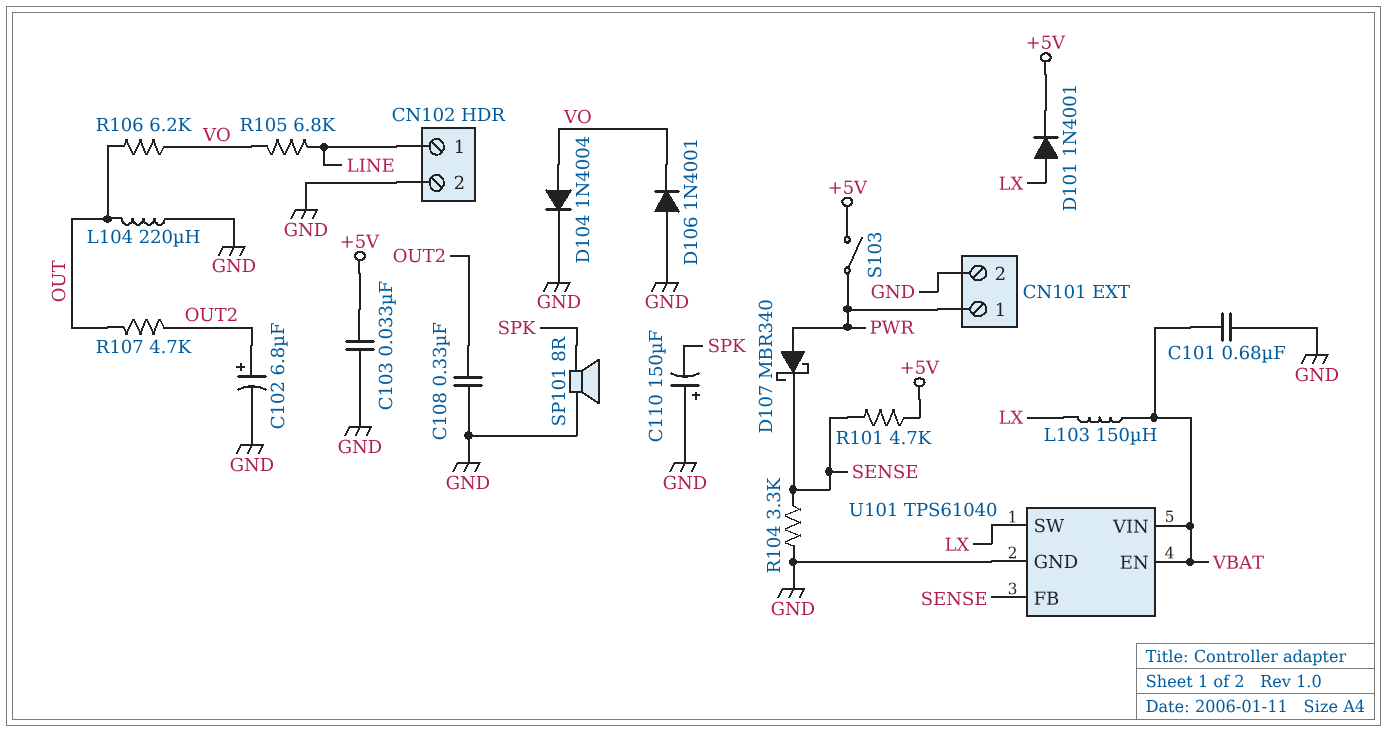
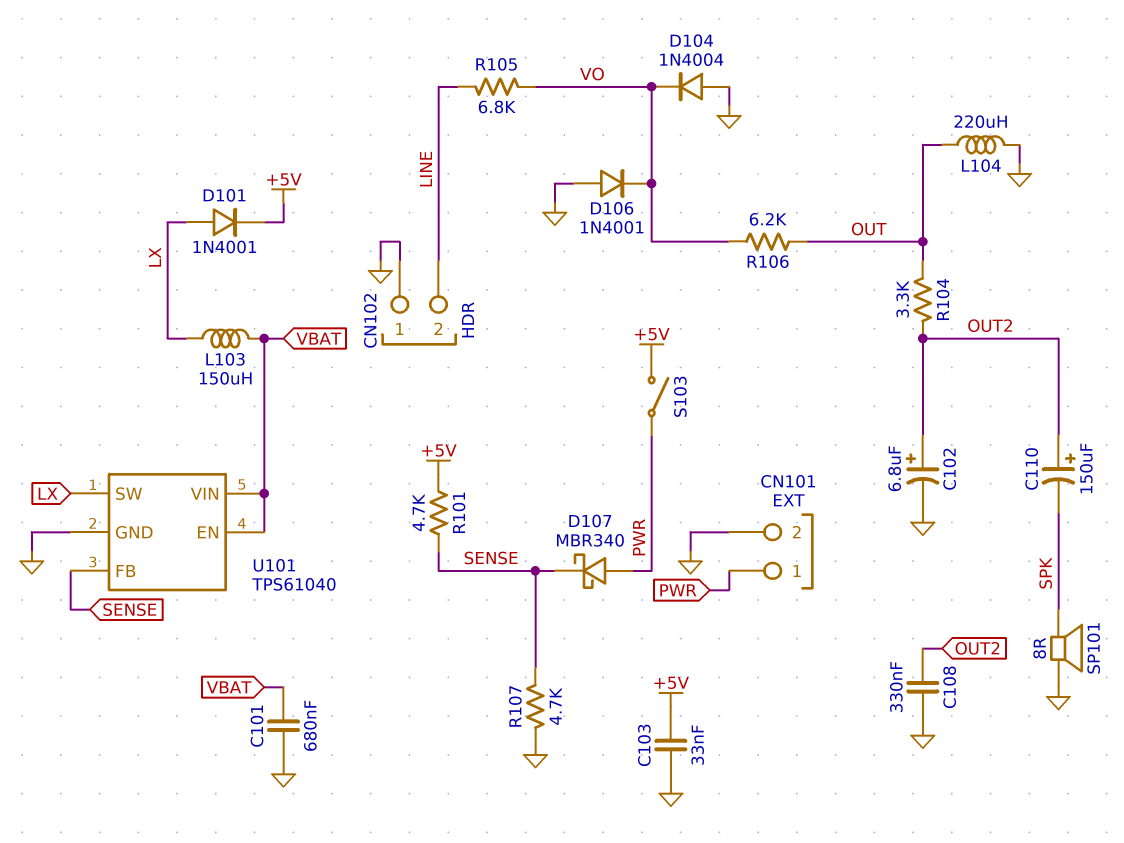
C110: 150uF (plus GND, minus SPK) -> 150uF (plus OUT2, minus SPK)
CN102 pin 1: LINE -> GND
CN102 pin 2: GND -> LINE
D104: diode 1N4004 (A VO, K GND) -> diode 1N4004 (A GND, K VO)
R104: 3.3k (GND, SENSE) -> 3.3k (OUT, OUT2)
R107: 4.7k (OUT, OUT2) -> 4.7k (GND, SENSE)

